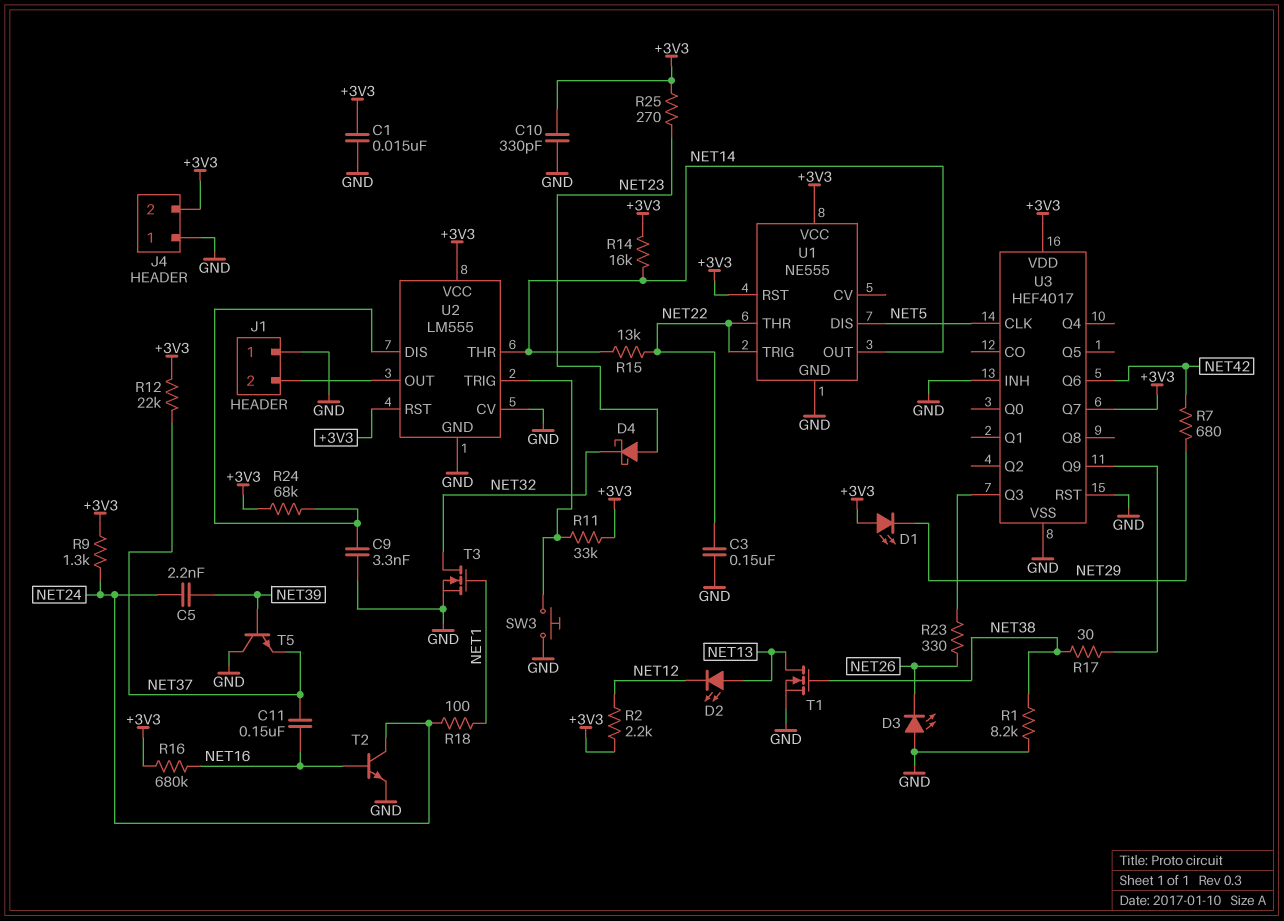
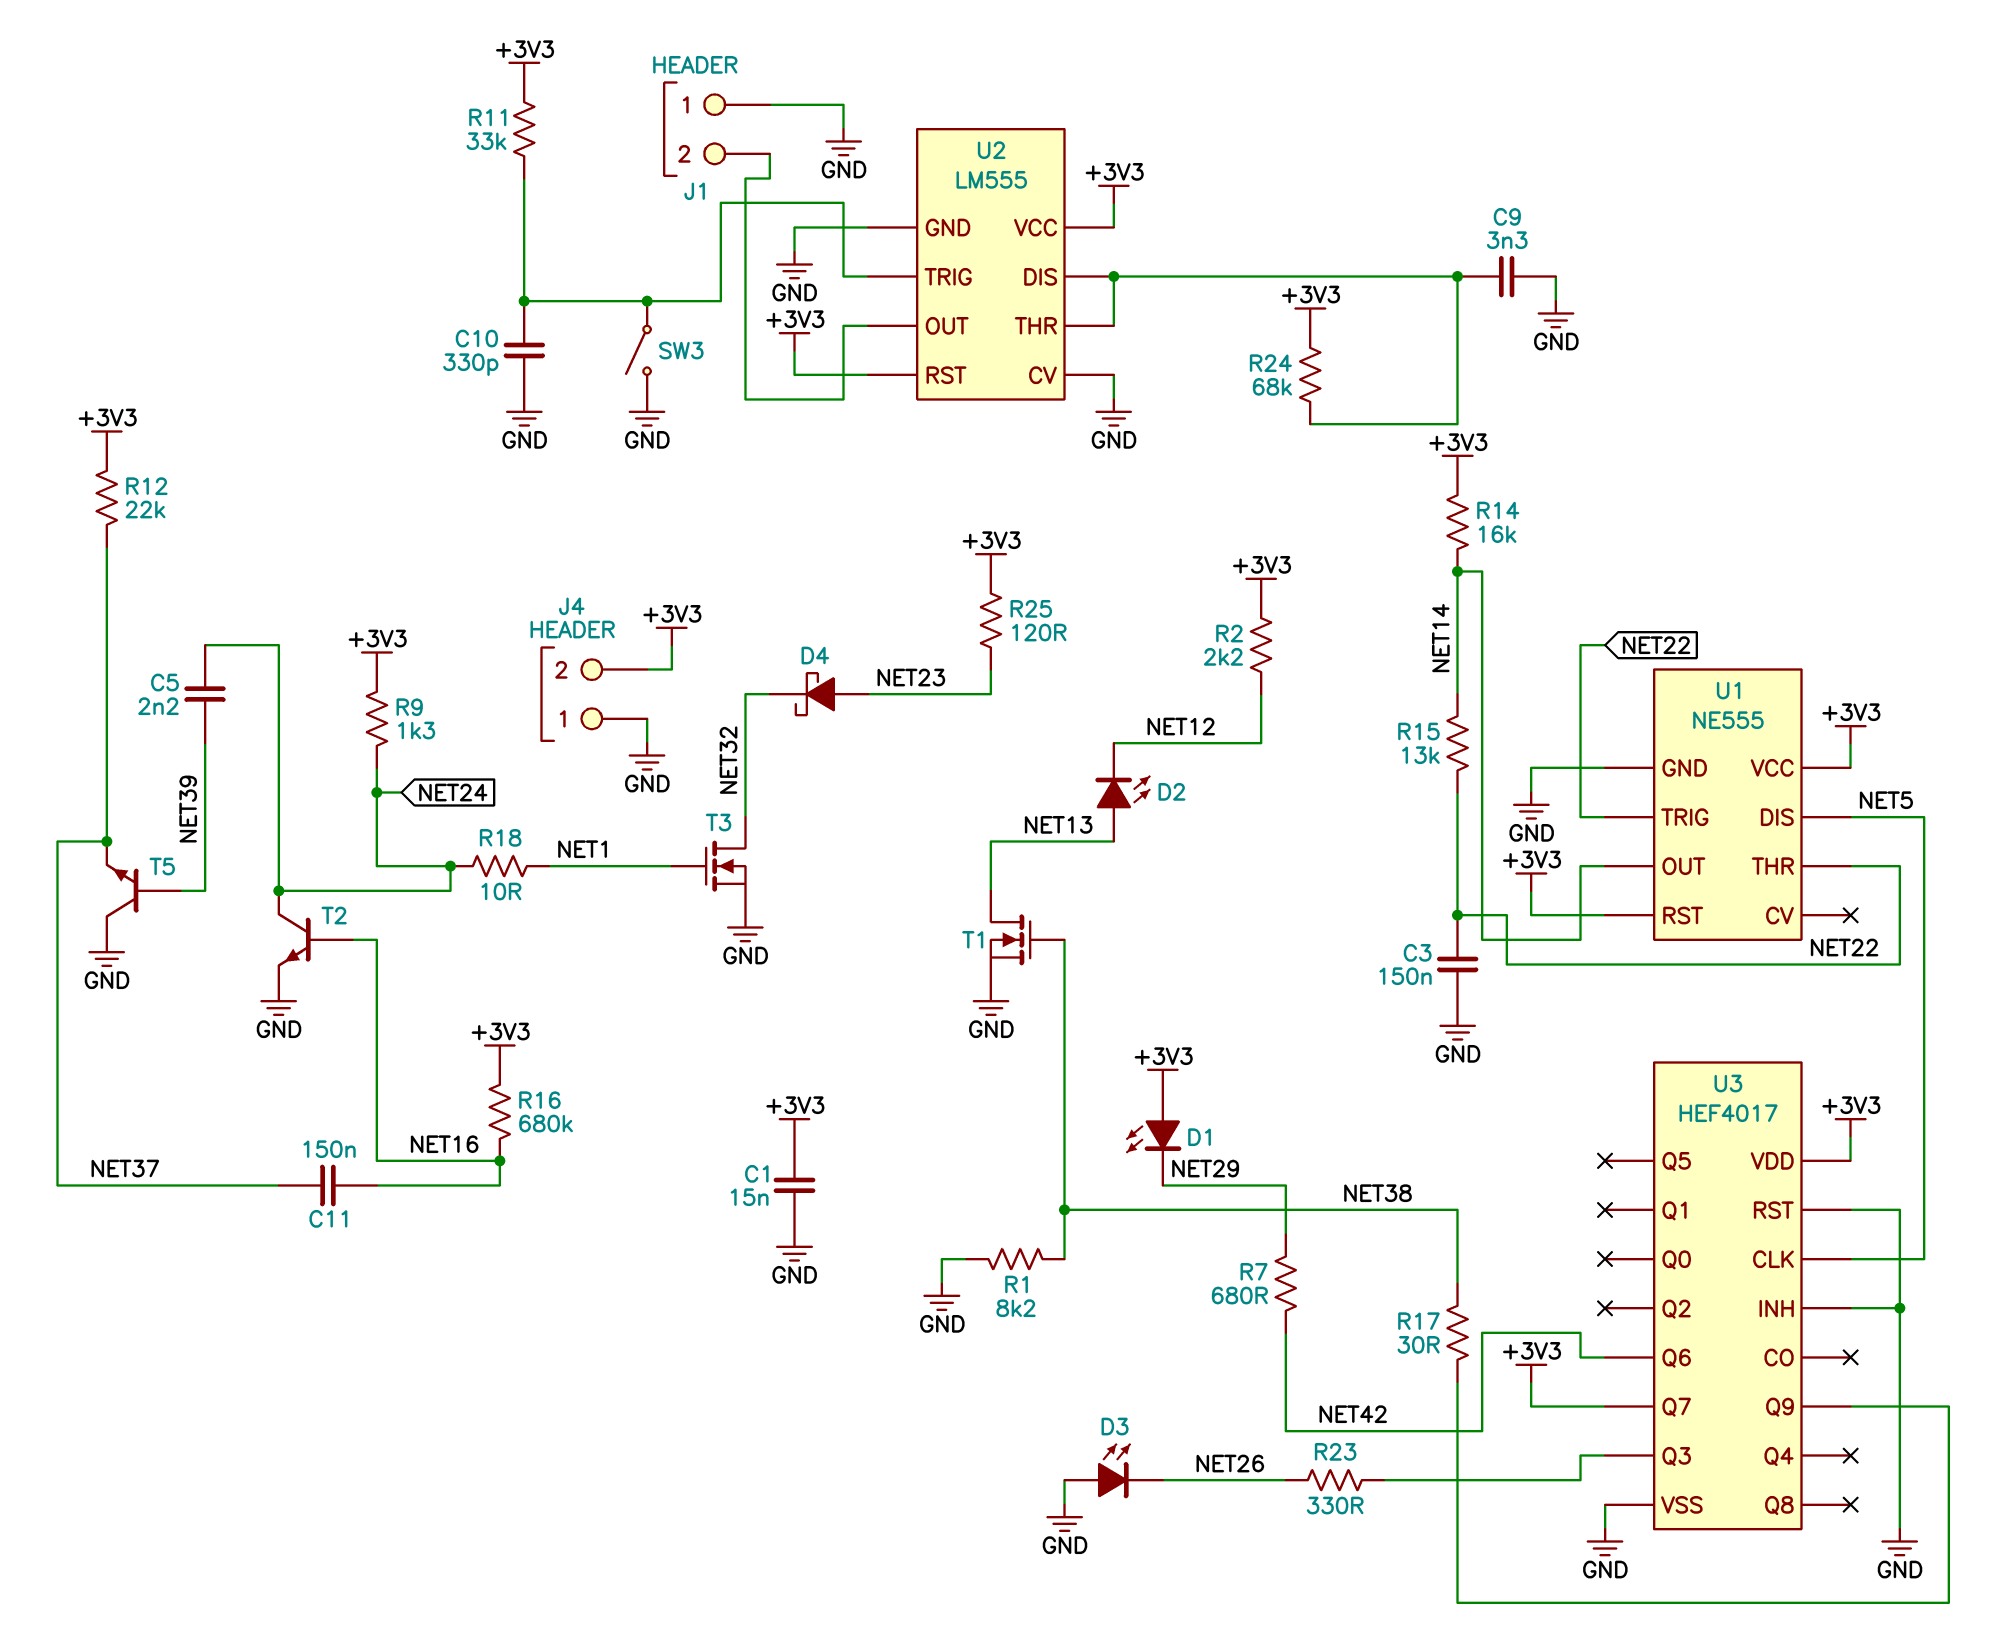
C10: 330pF (+3V3, GND) -> 330pF (GND, U2/TRIG)
R18: 100 (NET1, NET24) -> 10 (NET1, NET24)
R25: 270 (+3V3, NET23) -> 120 (+3V3, NET23)
SW3: button (GND, U2/TRIG) -> switch (GND, U2/TRIG)
U2 pin THR: NET14 -> U2/DIS

